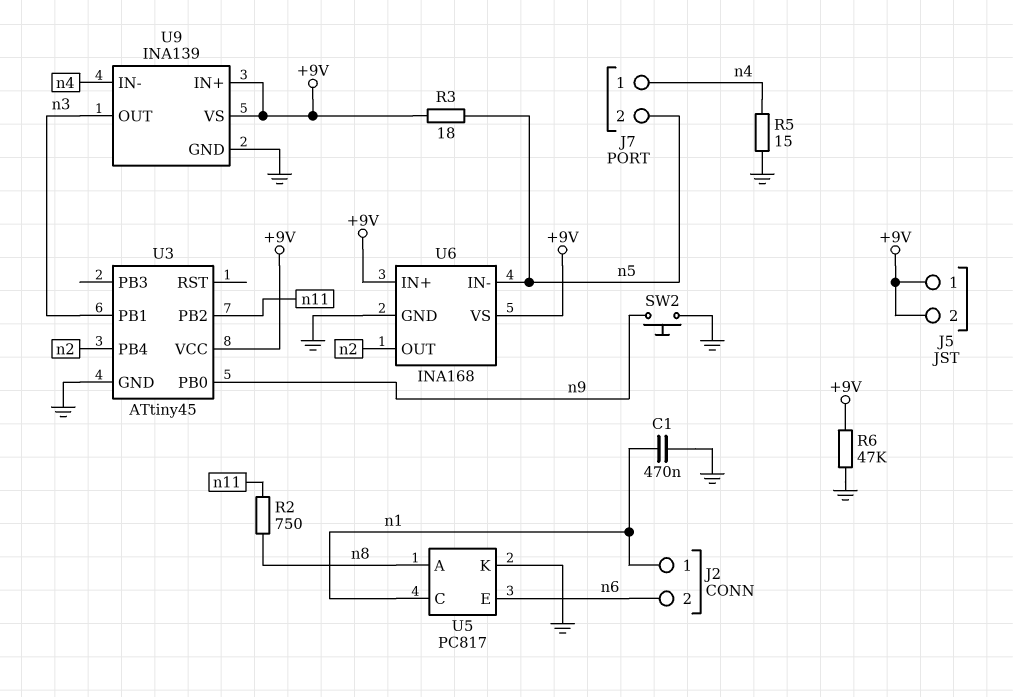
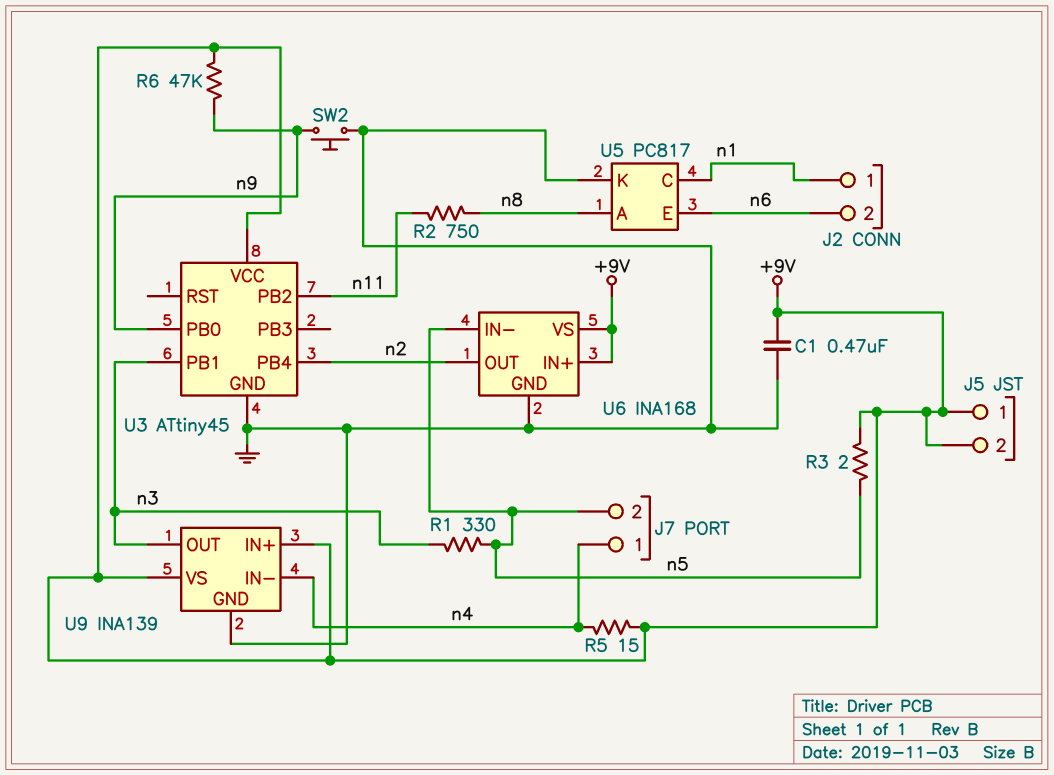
C1: 470nF (GND, n1) -> 470nF (+9V, GND)
R1: none -> 330 (n3, n5)
R3: 18 (+9V, n5) -> 2 (+9V, n5)
R5: 15 (GND, n4) -> 15 (+9V, n4)
R6: 47k (+9V, GND) -> 47k (+9V, n9)

